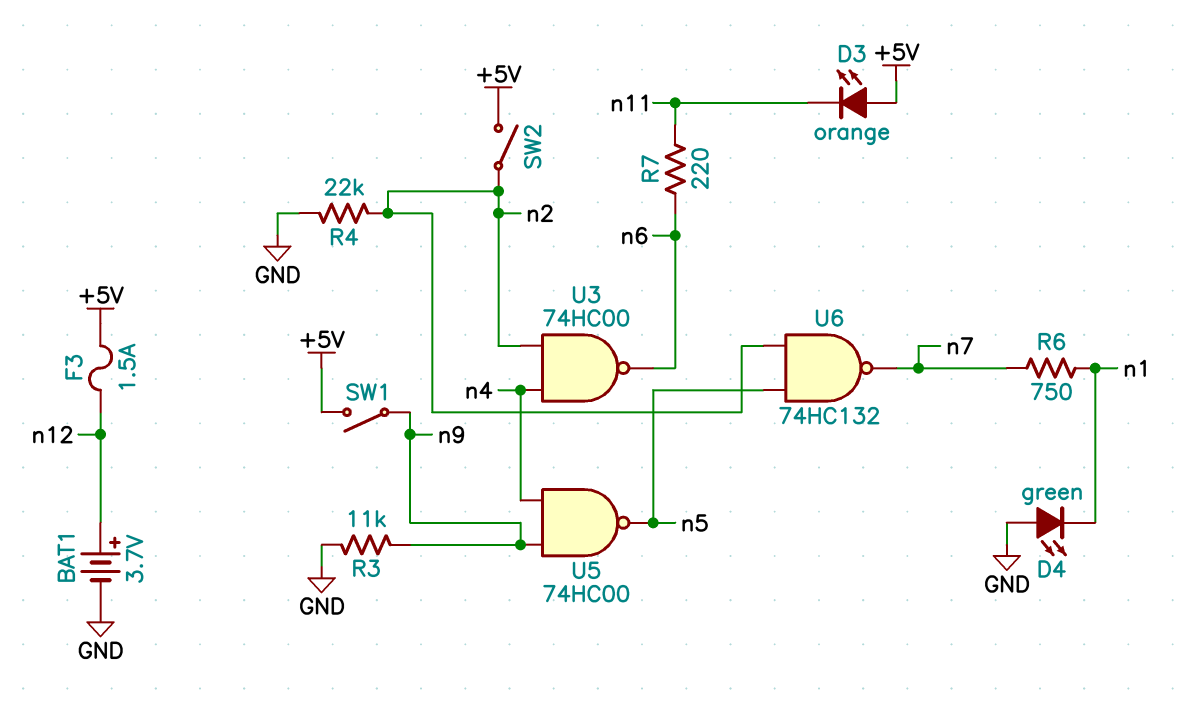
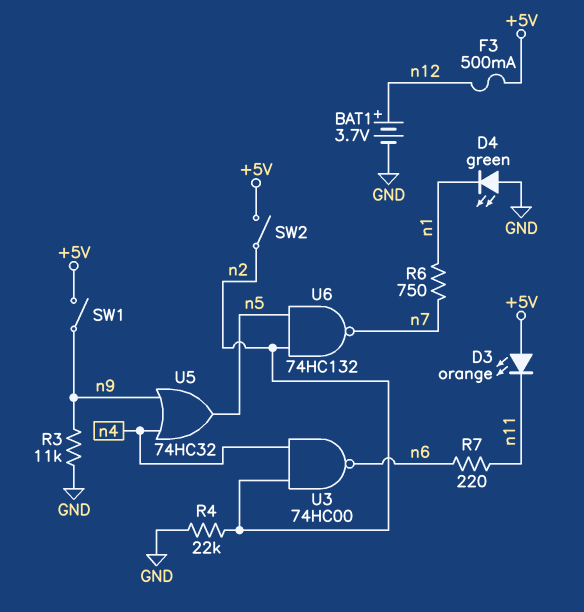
F3: 1.5A (+5V, n12) -> 500mA (+5V, n12)
U5: NAND 74HC00 (in n4, in n9, out n5) -> OR 74HC32 (in n4, in n9, out n5)

